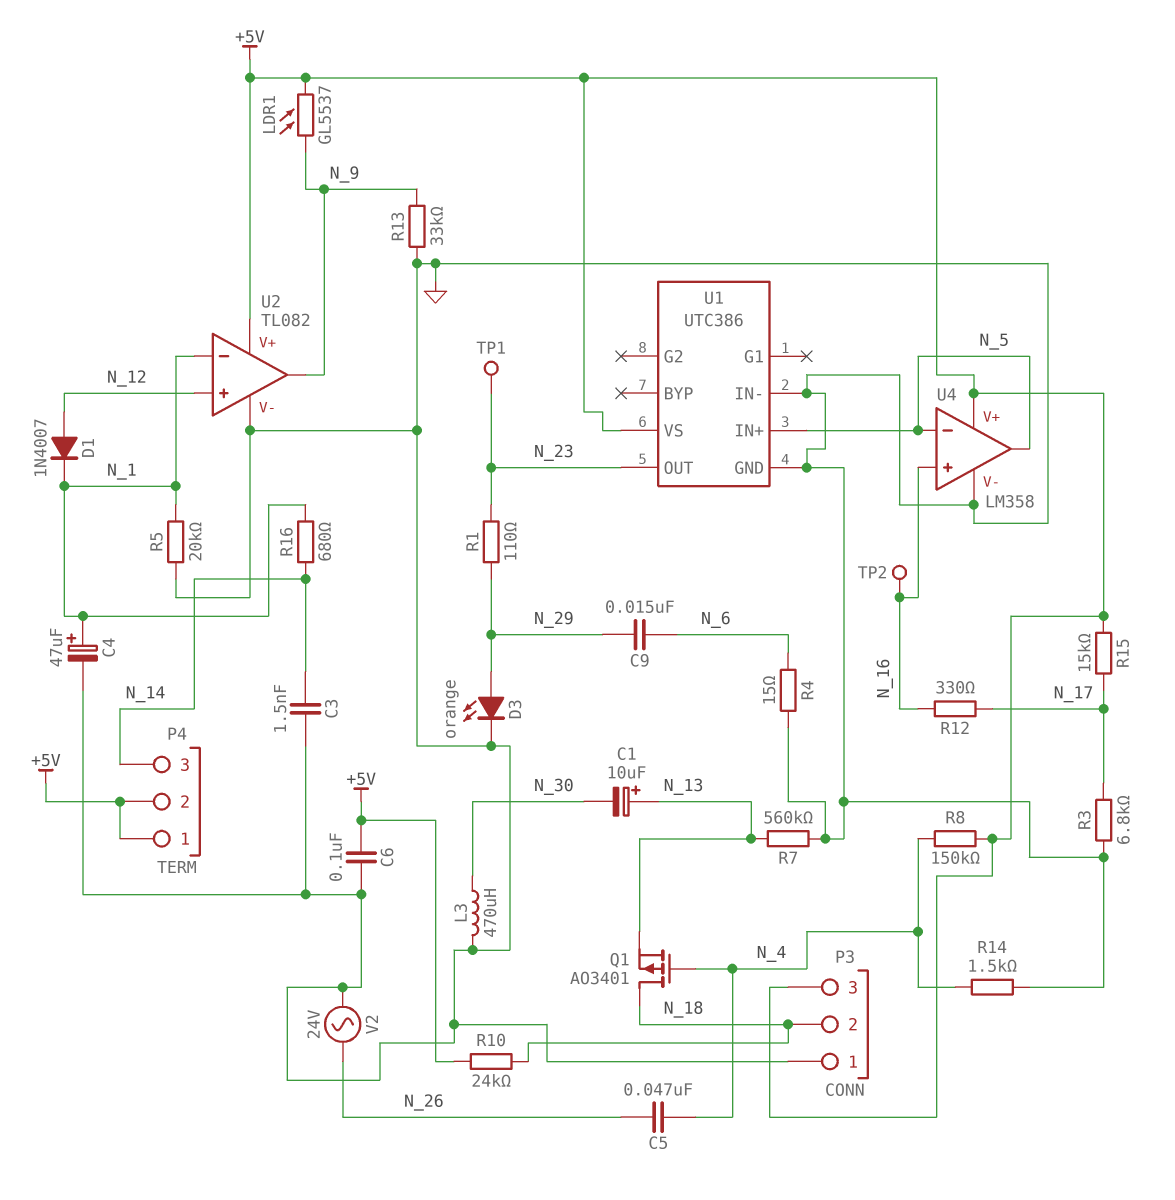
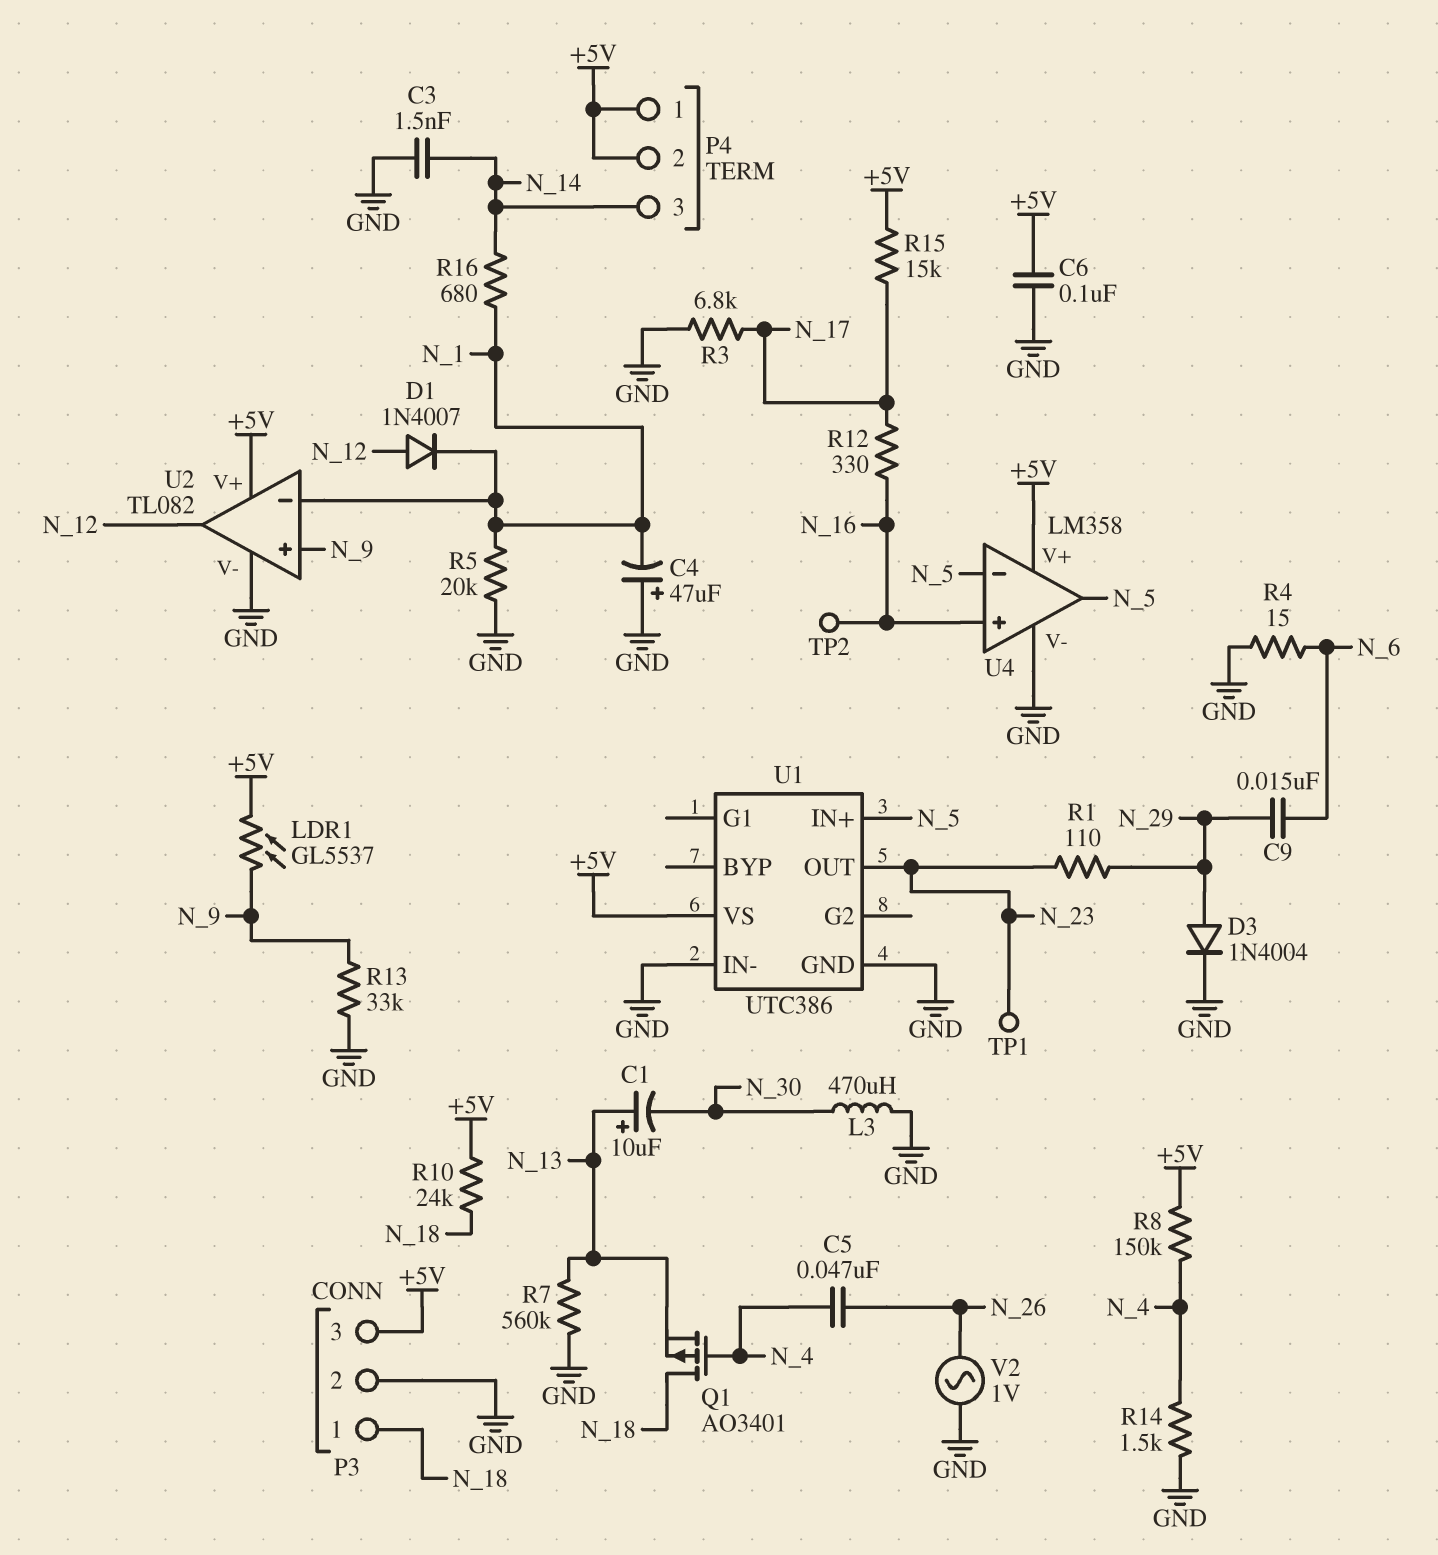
C4: 47uF (plus N_1, minus GND) -> 47uF (plus GND, minus N_1)
D3: LED orange (A N_29, K GND) -> diode 1N4004 (A N_29, K GND)
P3 pin 1: GND -> N_18
P3 pin 2: N_18 -> GND
U2 pin in+: N_12 -> N_9
U2 pin out: N_9 -> N_12
V2: AC 24V (GND, N_26) -> AC 1V (GND, N_26)

